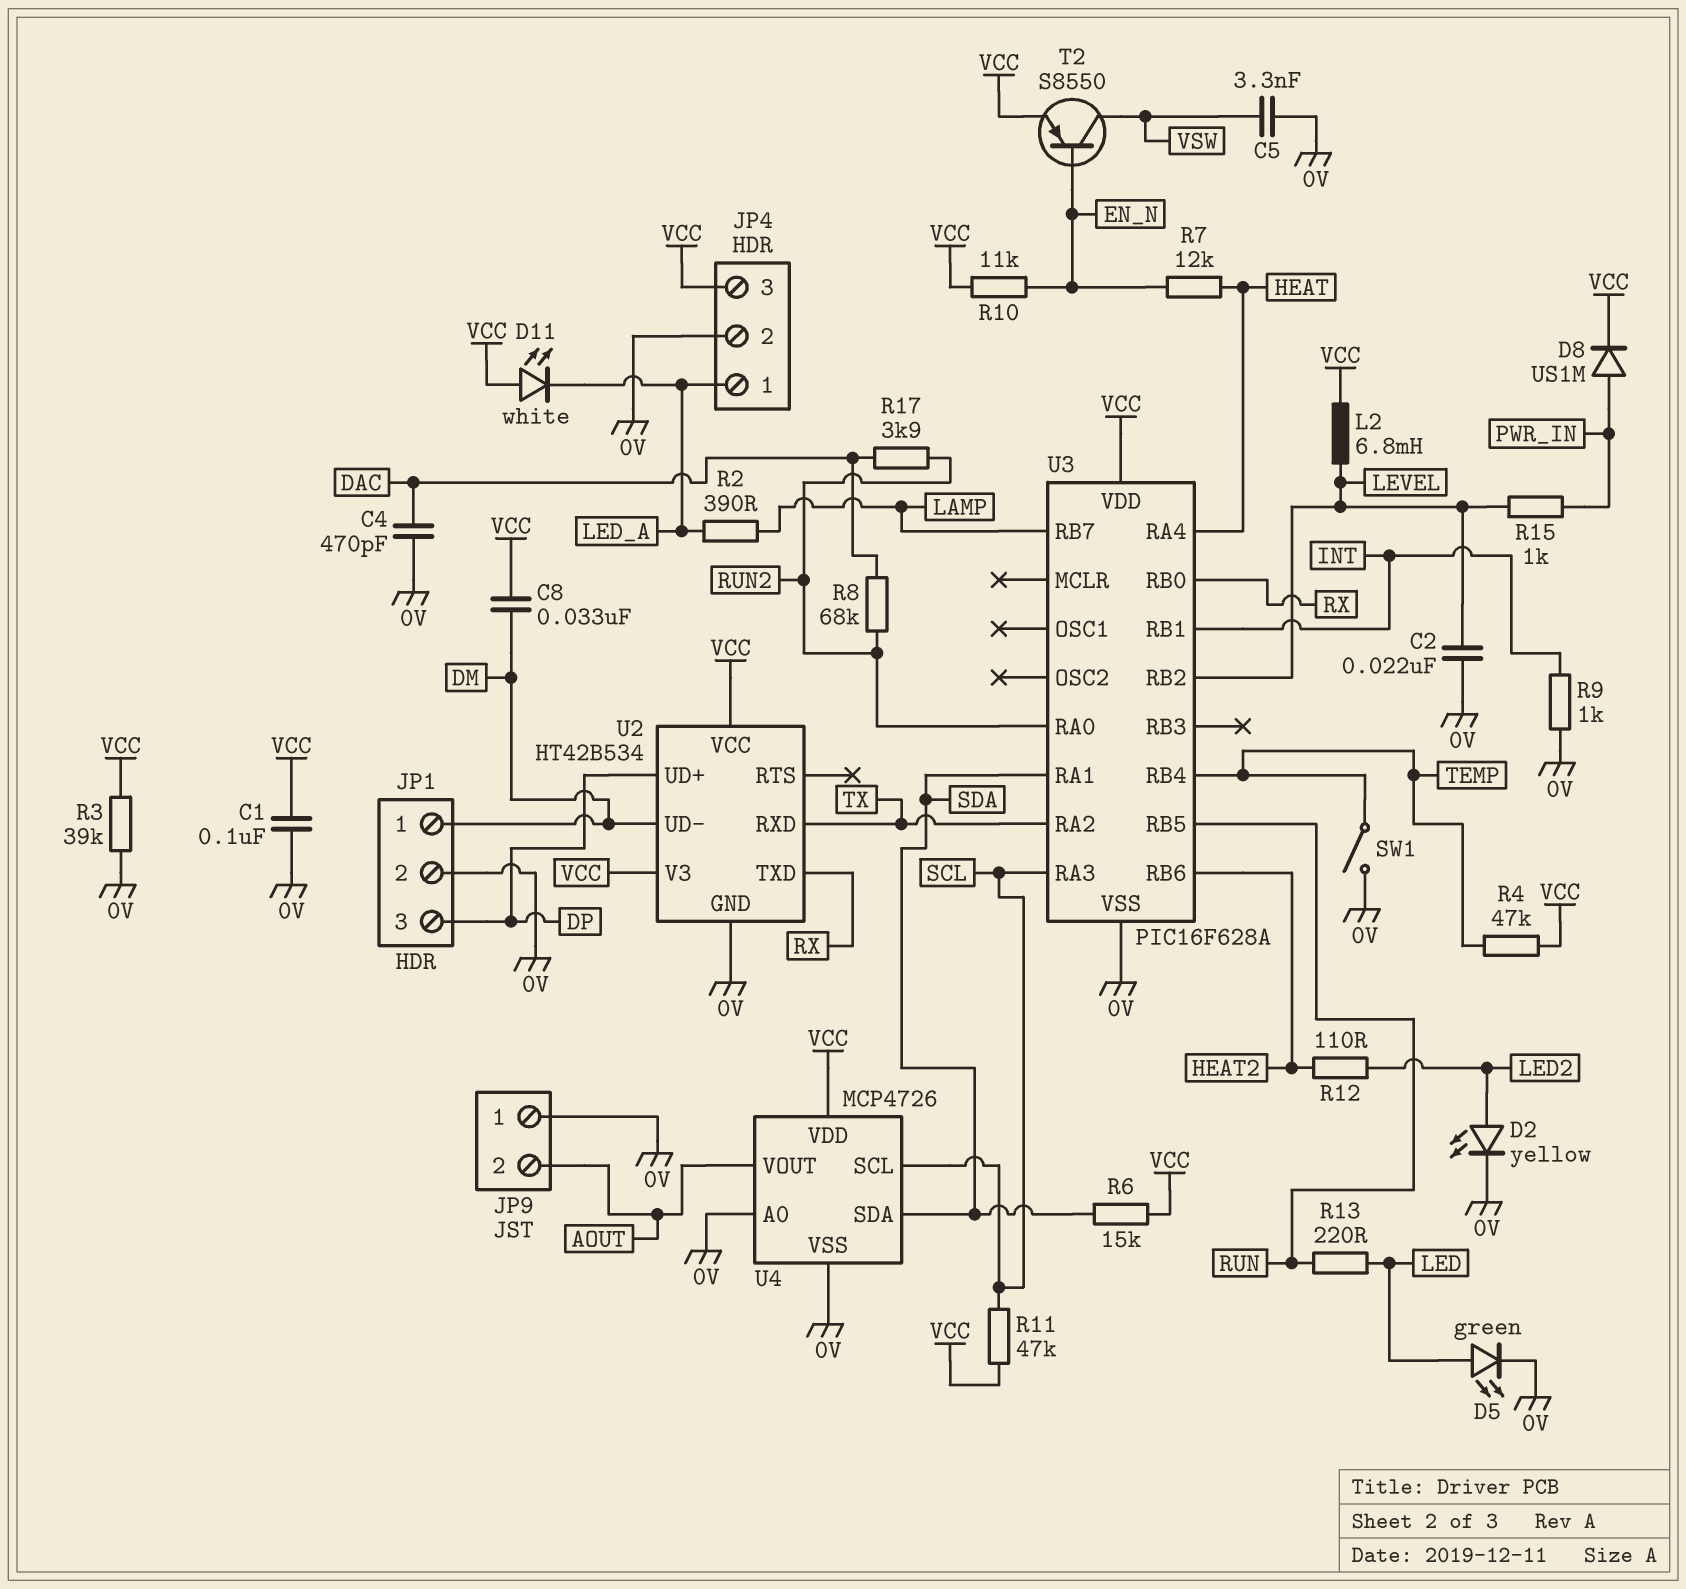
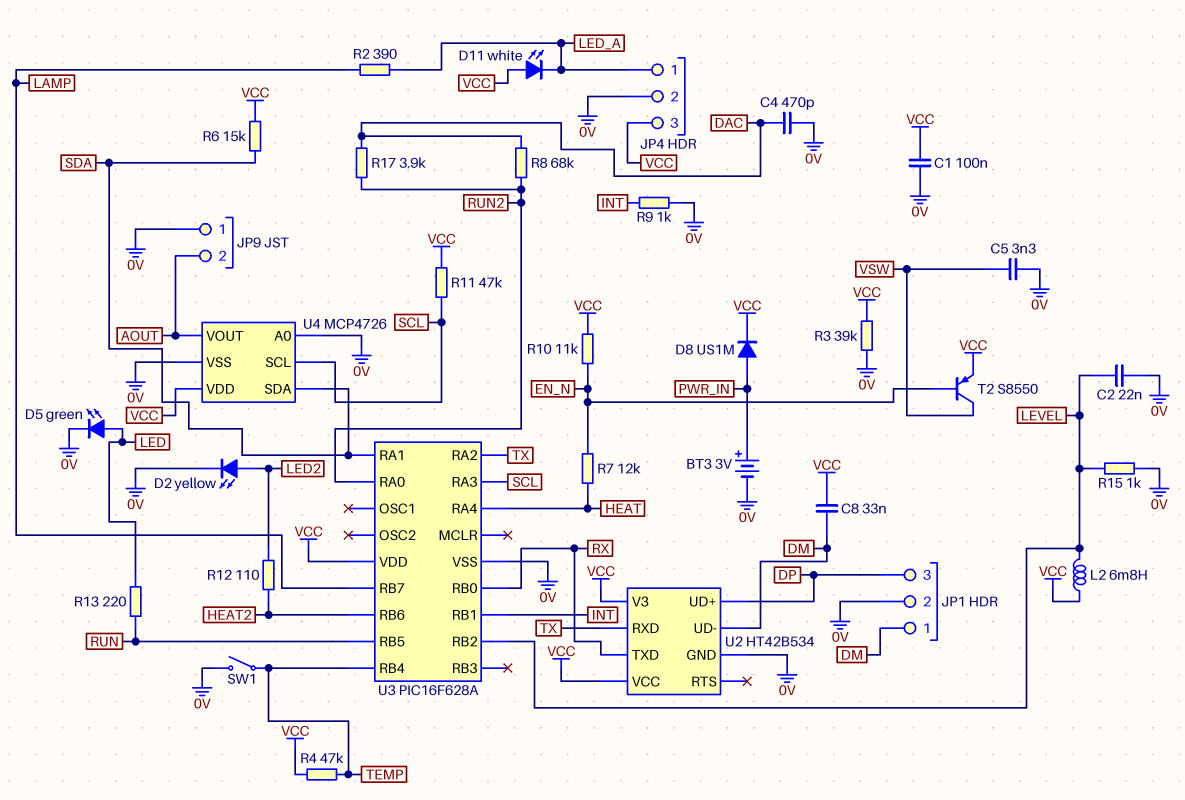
BT3: none -> 3V (plus PWR_IN, minus 0V)
R15: 1k (LEVEL, PWR_IN) -> 1k (0V, LEVEL)

